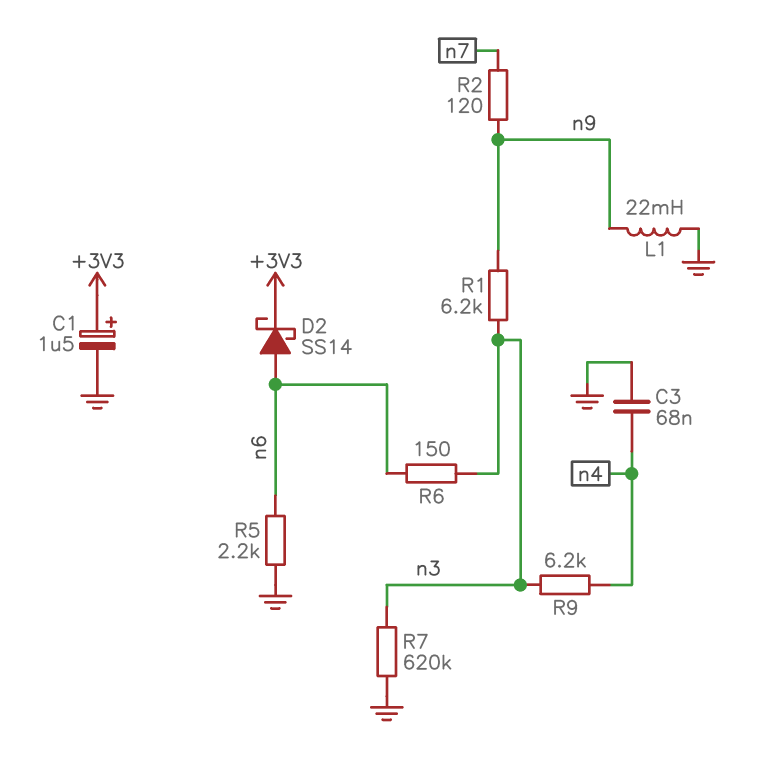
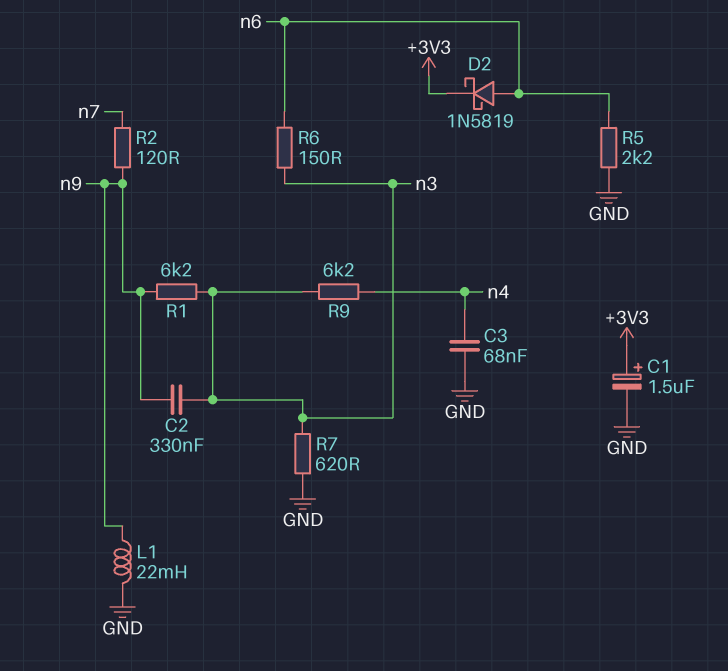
C2: none -> 330nF (n3, n9)
D2: schottky SS14 (A n6, K +3V3) -> schottky 1N5819 (A n6, K +3V3)
R7: 620k (GND, n3) -> 620 (GND, n3)

